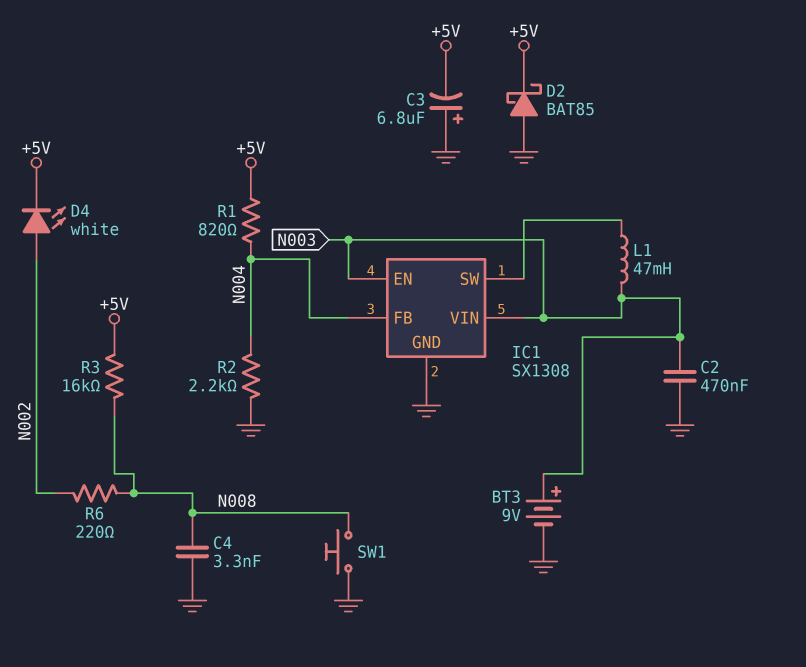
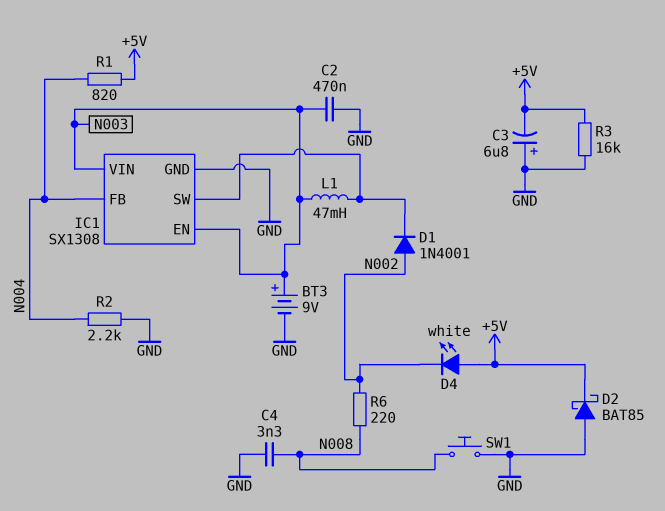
D1: none -> diode 1N4001 (A N002, K IC1/SW)
D4: LED white (A N002, K +5V) -> LED white (A +5V, K N002)
R3: 16k (+5V, N008) -> 16k (+5V, GND)

